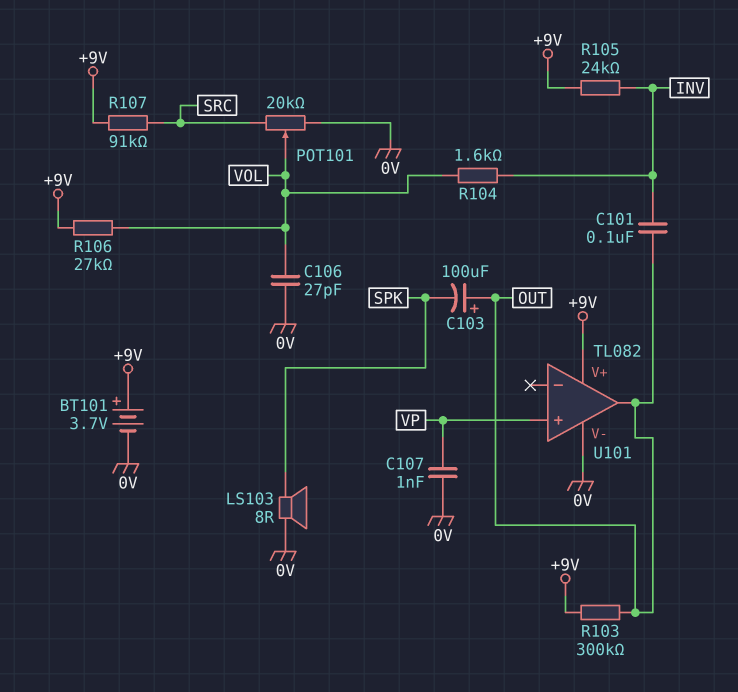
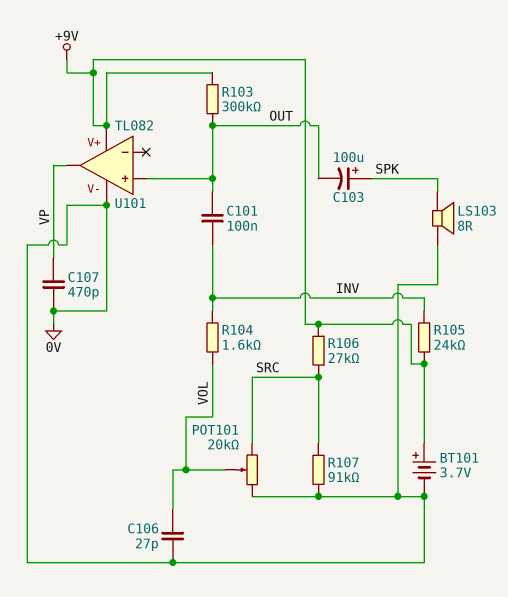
C103: 100uF (plus OUT, minus SPK) -> 100uF (plus SPK, minus OUT)
C107: 1nF (0V, VP) -> 470pF (0V, VP)
R106: 27k (+9V, VOL) -> 27k (+9V, SRC)
R107: 91k (+9V, SRC) -> 91k (0V, SRC)
U101 pin in+: VP -> OUT
U101 pin out: OUT -> VP

